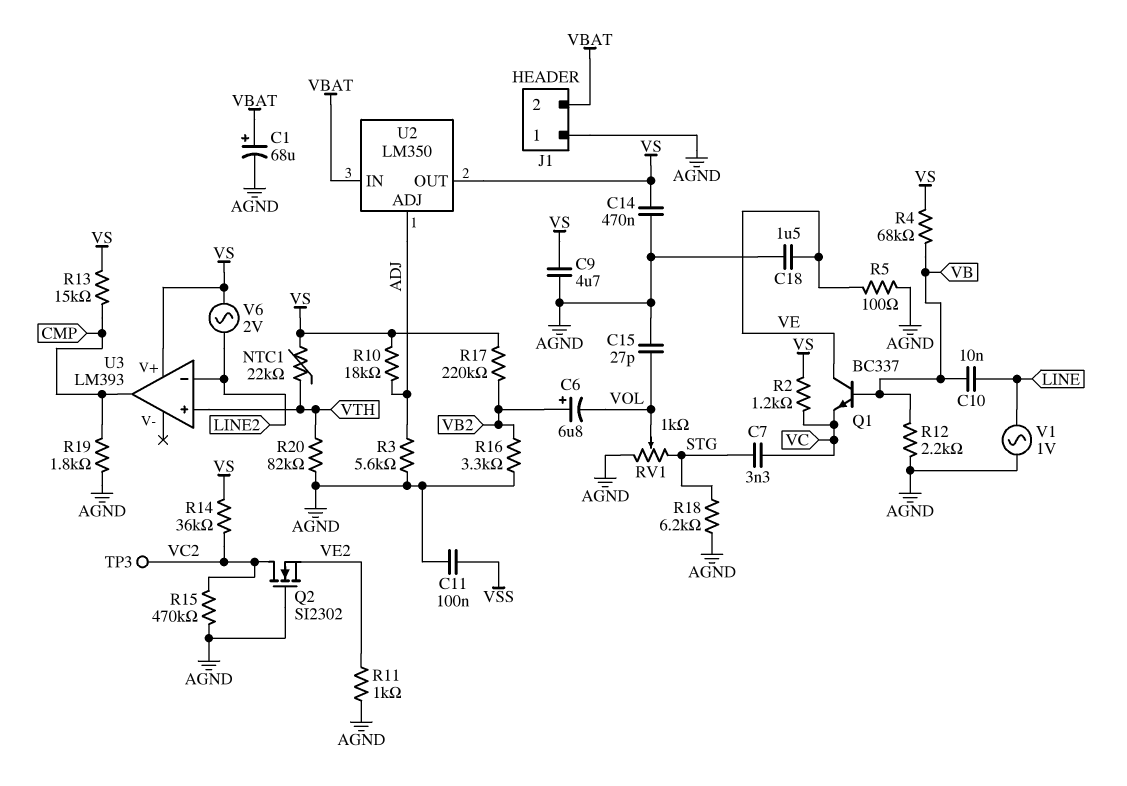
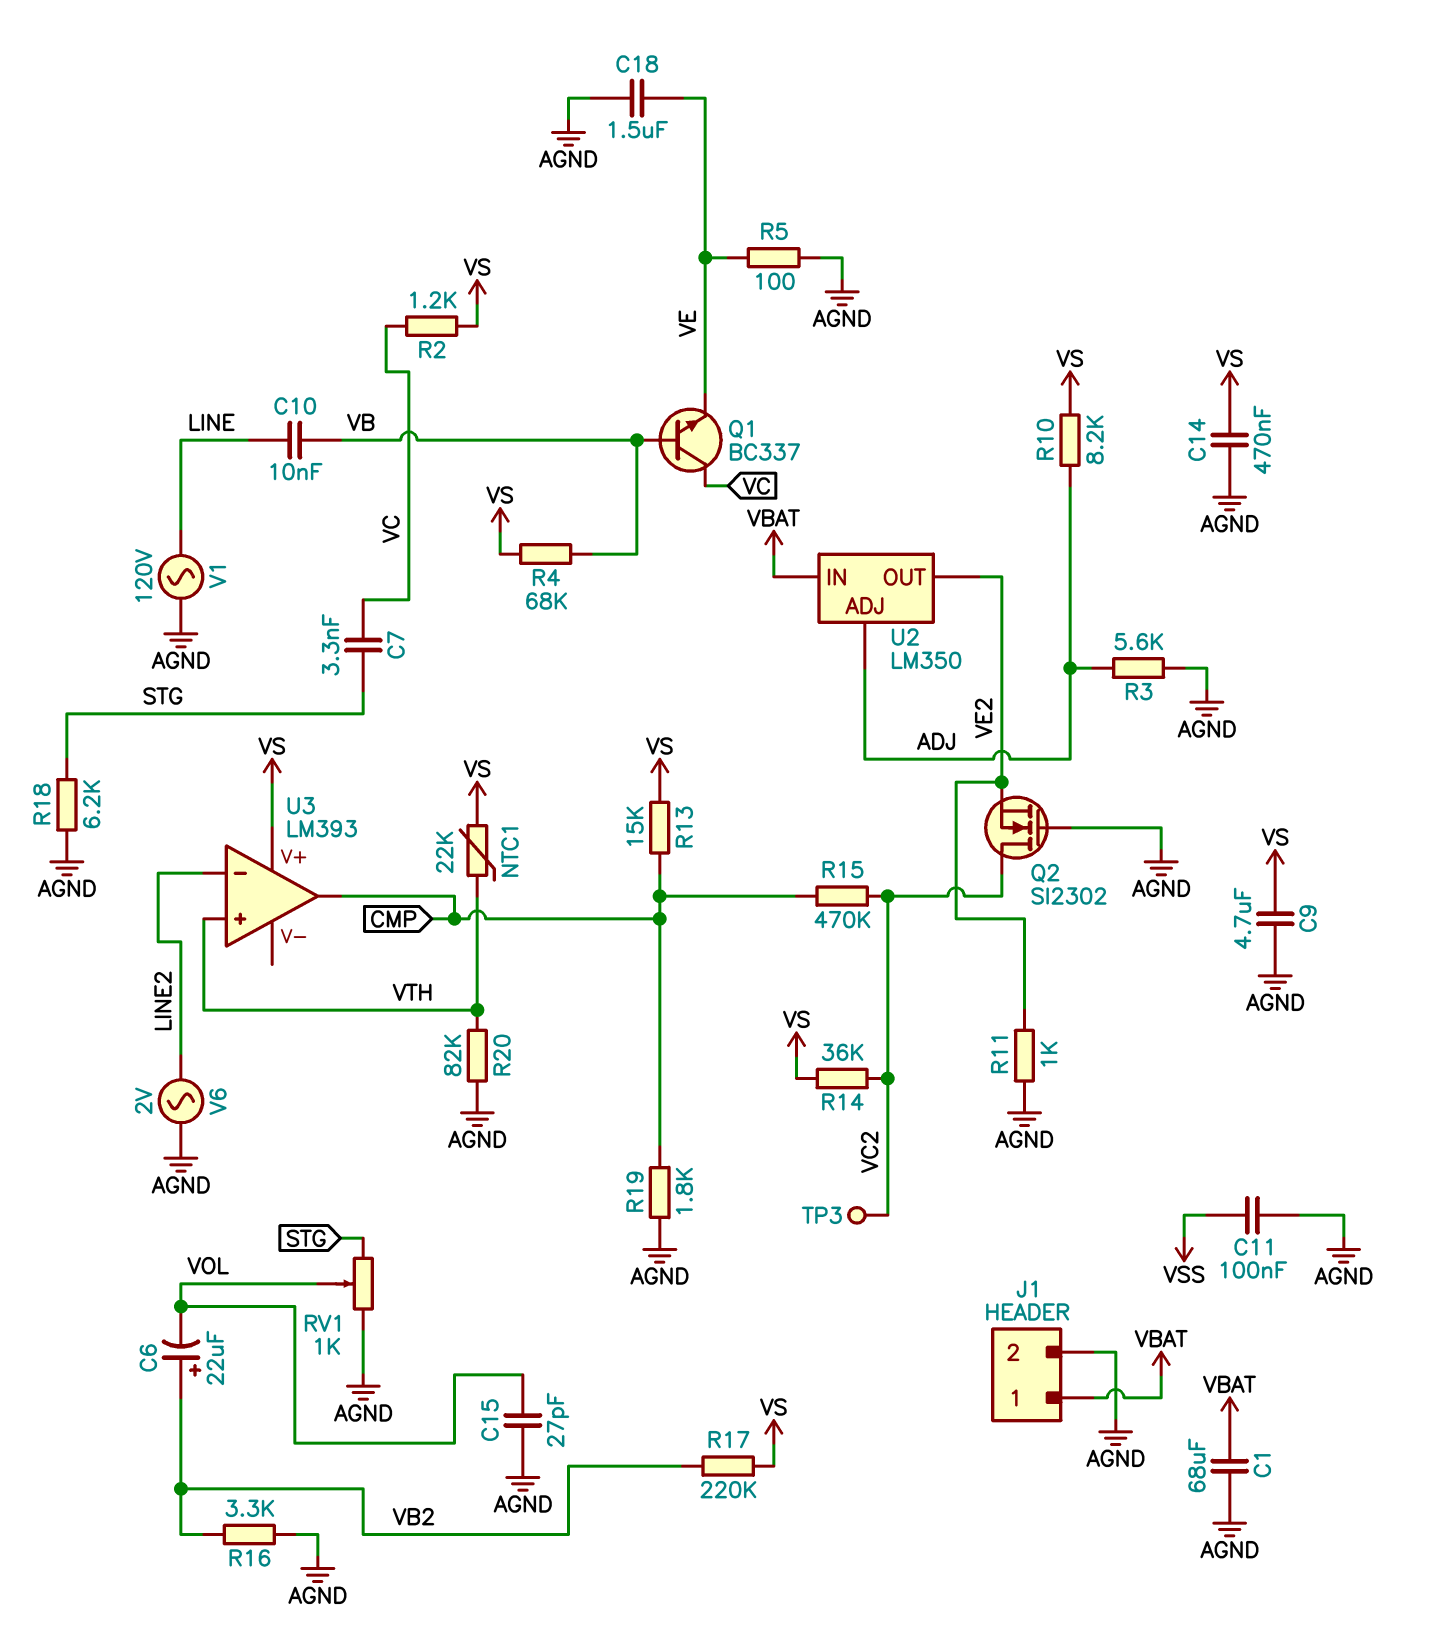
C1: 68uF (plus VBAT, minus AGND) -> 68uF (AGND, VBAT)
C6: 6.8uF (plus VB2, minus VOL) -> 22uF (plus VB2, minus VOL)
J1 pin 1: AGND -> VBAT
J1 pin 2: VBAT -> AGND
Q1: NPN BC337 (B VB, C VE, E VC) -> NPN BC337 (B VB, C VC, E VE)
R10: 18k (ADJ, VS) -> 8.2k (ADJ, VS)
R12: 2.2k (AGND, VB) -> none
R15: 470k (AGND, VC2) -> 470k (CMP, VC2)
U2 pin OUT: VS -> VE2
V1: AC 1V (AGND, LINE) -> AC 120V (AGND, LINE)
V6: AC 2V (LINE2, VS) -> AC 2V (AGND, LINE2)

